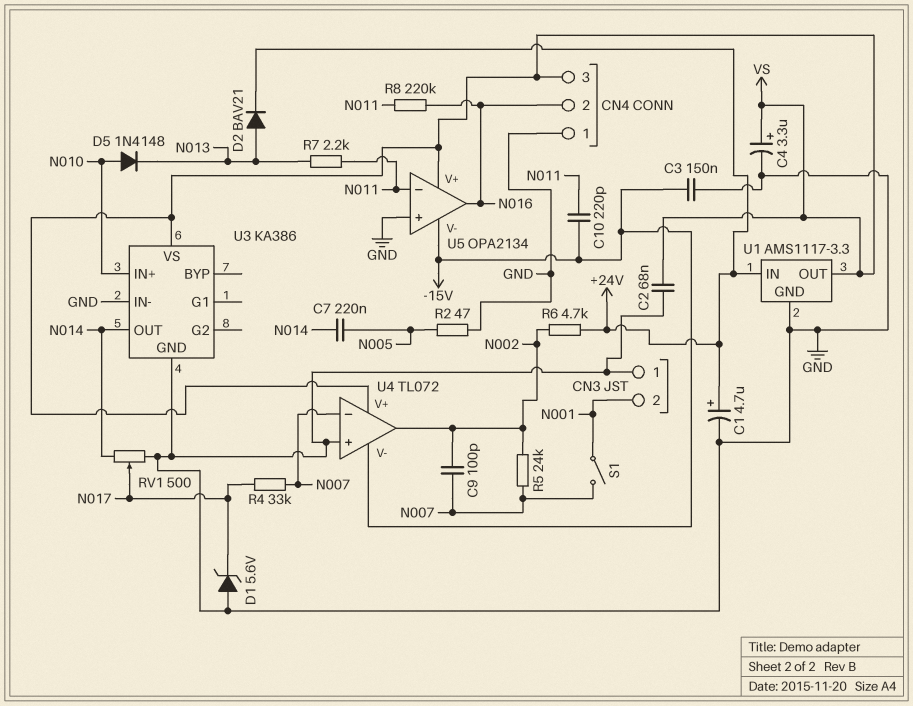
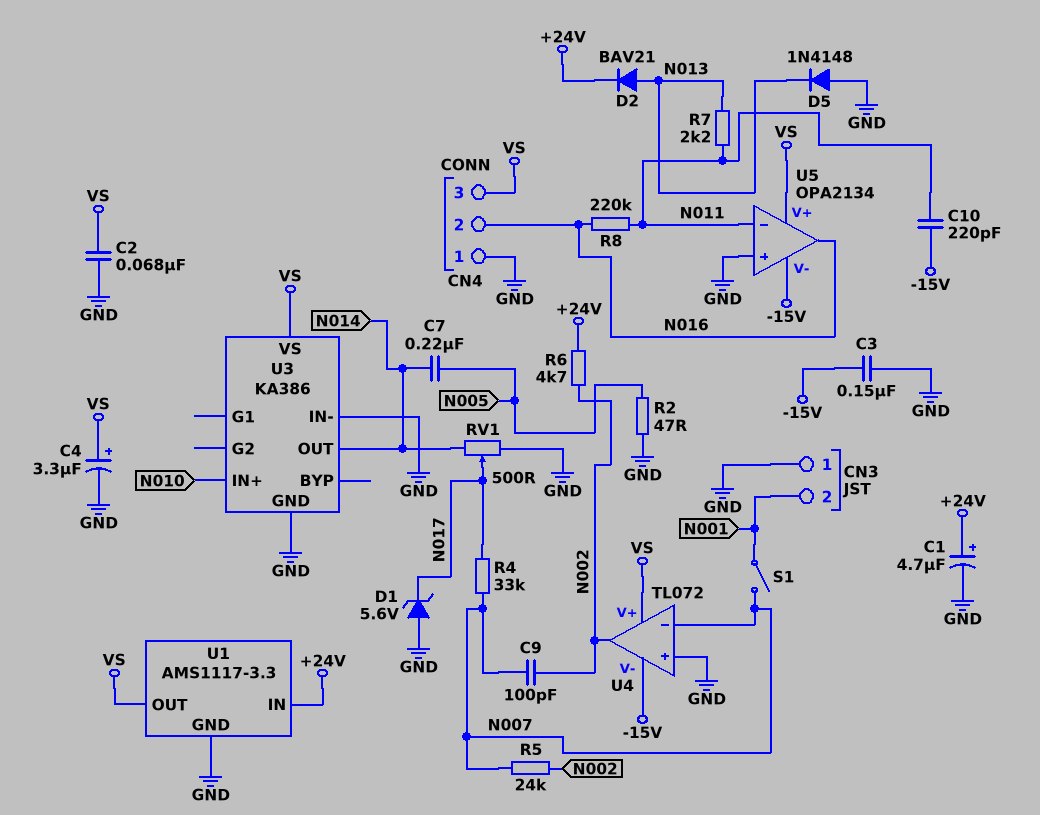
D5: diode 1N4148 (A N010, K N013) -> diode 1N4148 (A GND, K N013)

